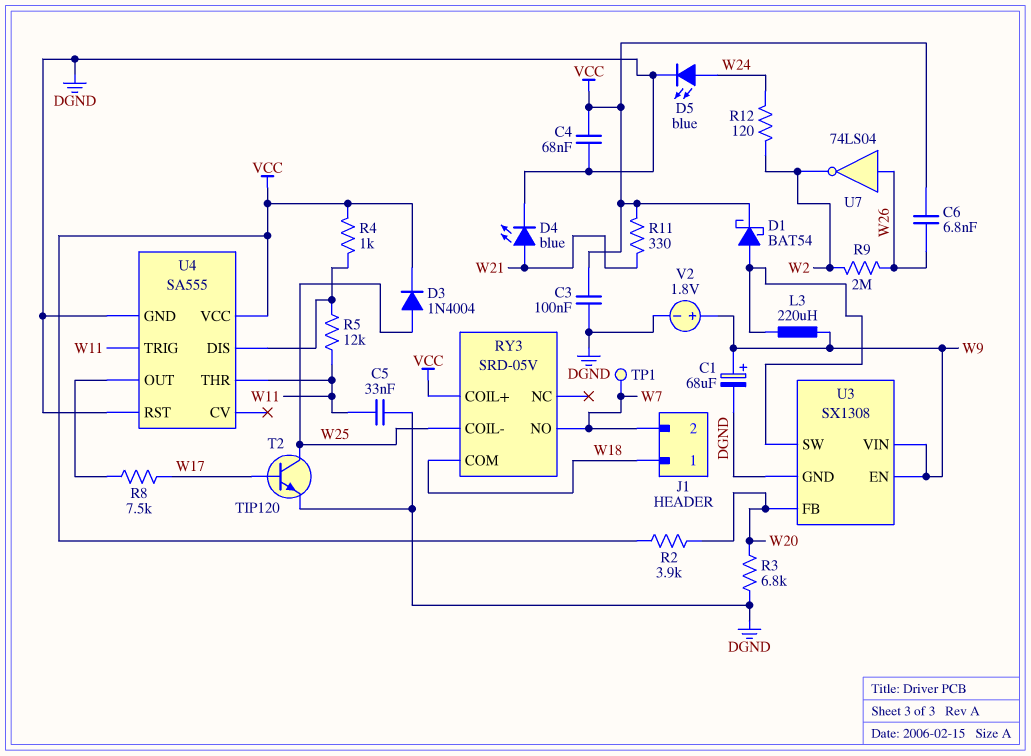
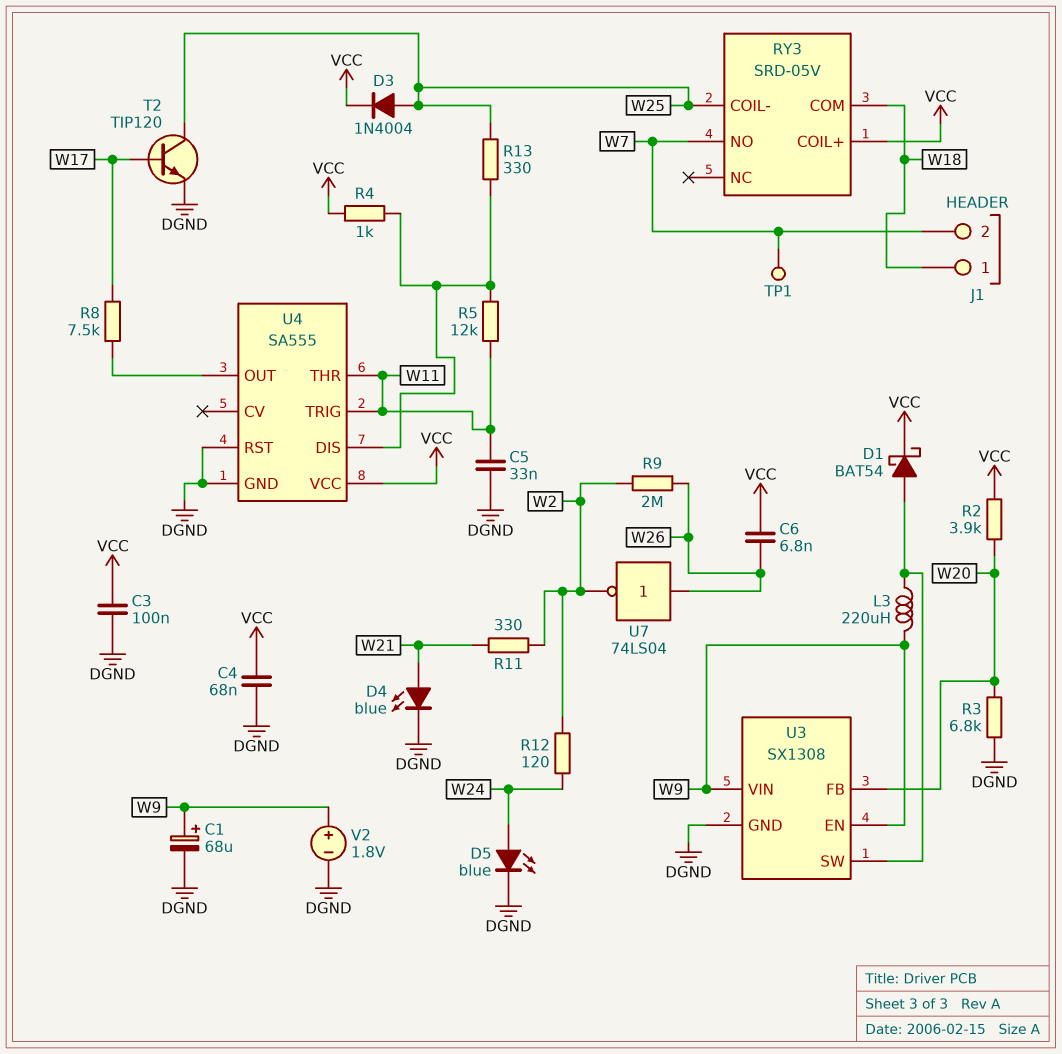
R11: 330 (VCC, W21) -> 330 (W2, W21)
R13: none -> 330 (U4/DIS, W25)

